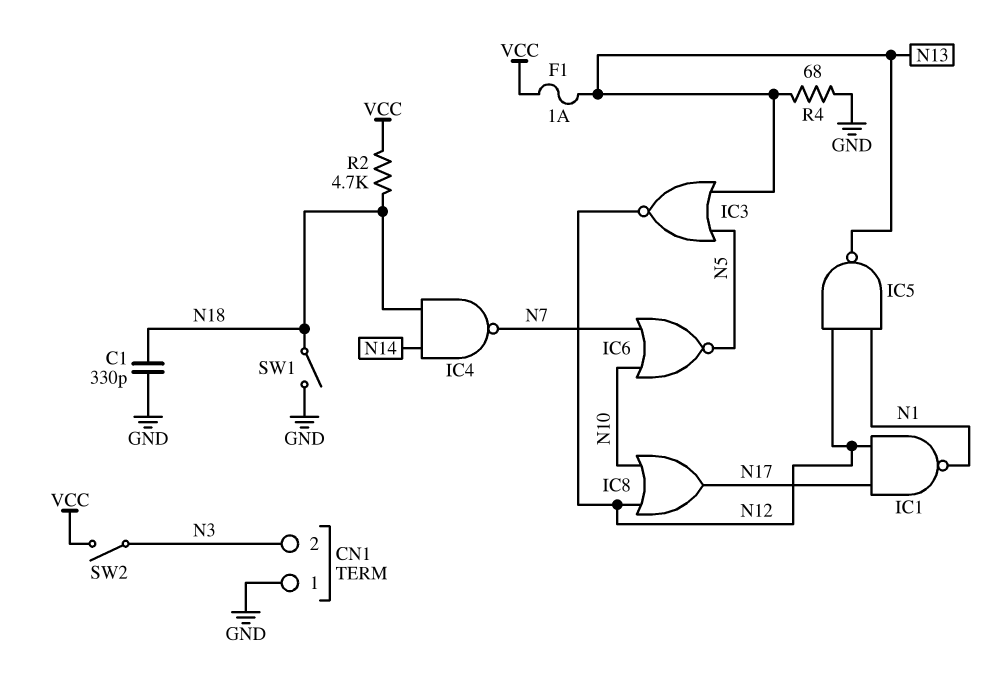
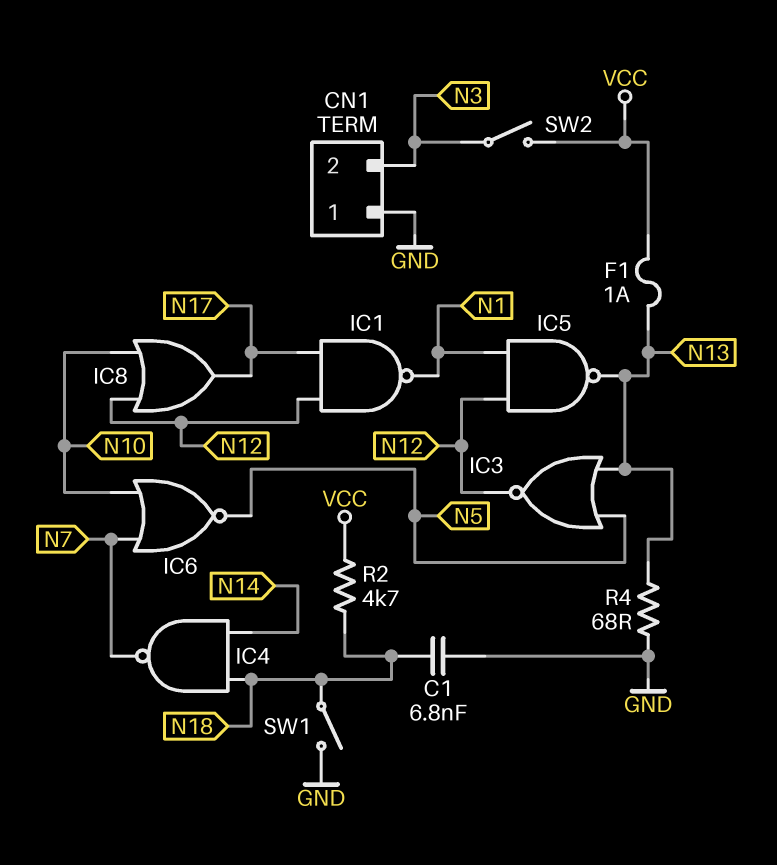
C1: 330pF (GND, N18) -> 6.8nF (GND, N18)

